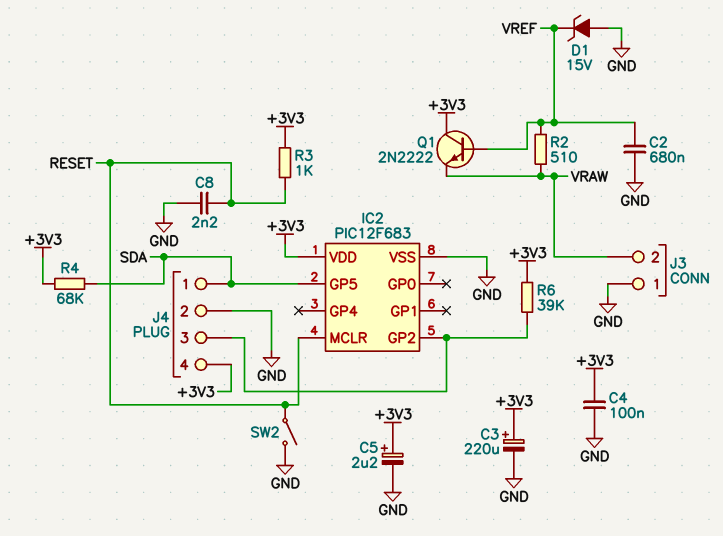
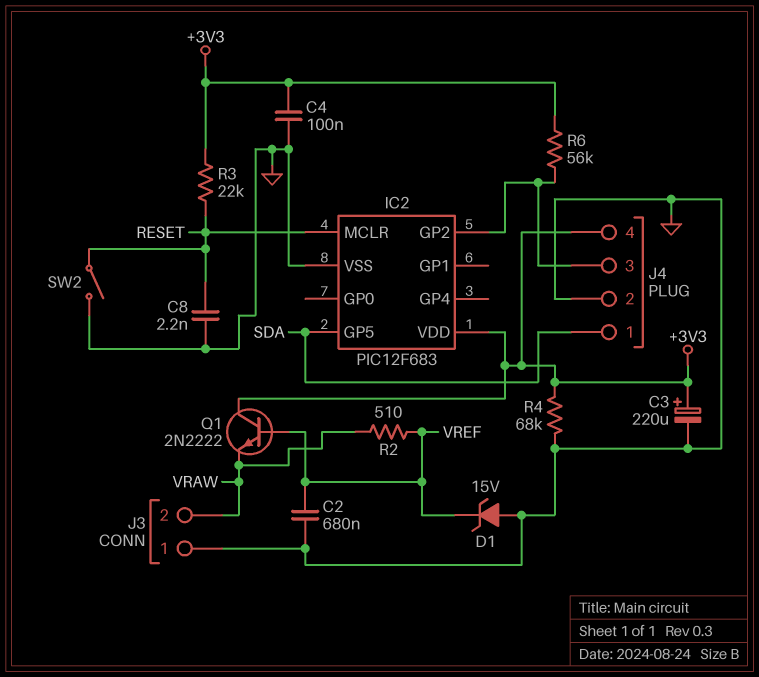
C5: 2.2uF (plus +3V3, minus GND) -> none
R3: 1k (+3V3, RESET) -> 22k (+3V3, RESET)
R4: 68k (+3V3, SDA) -> 68k (+3V3, GND)
R6: 39k (+3V3, IC2/GP2) -> 56k (+3V3, IC2/GP2)

